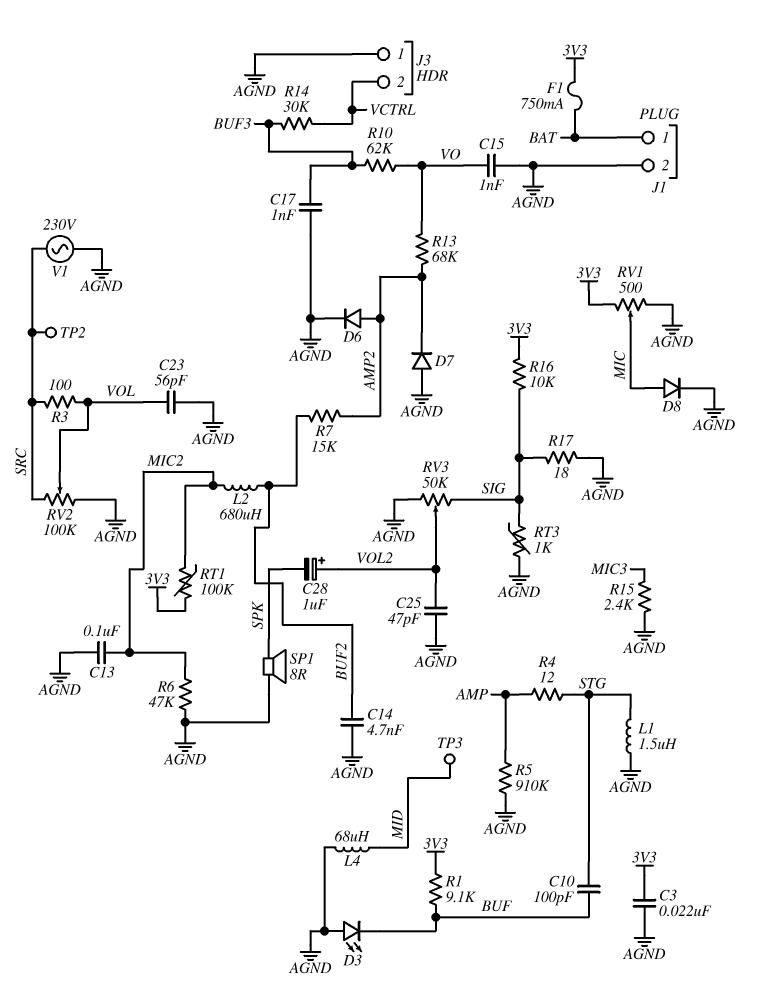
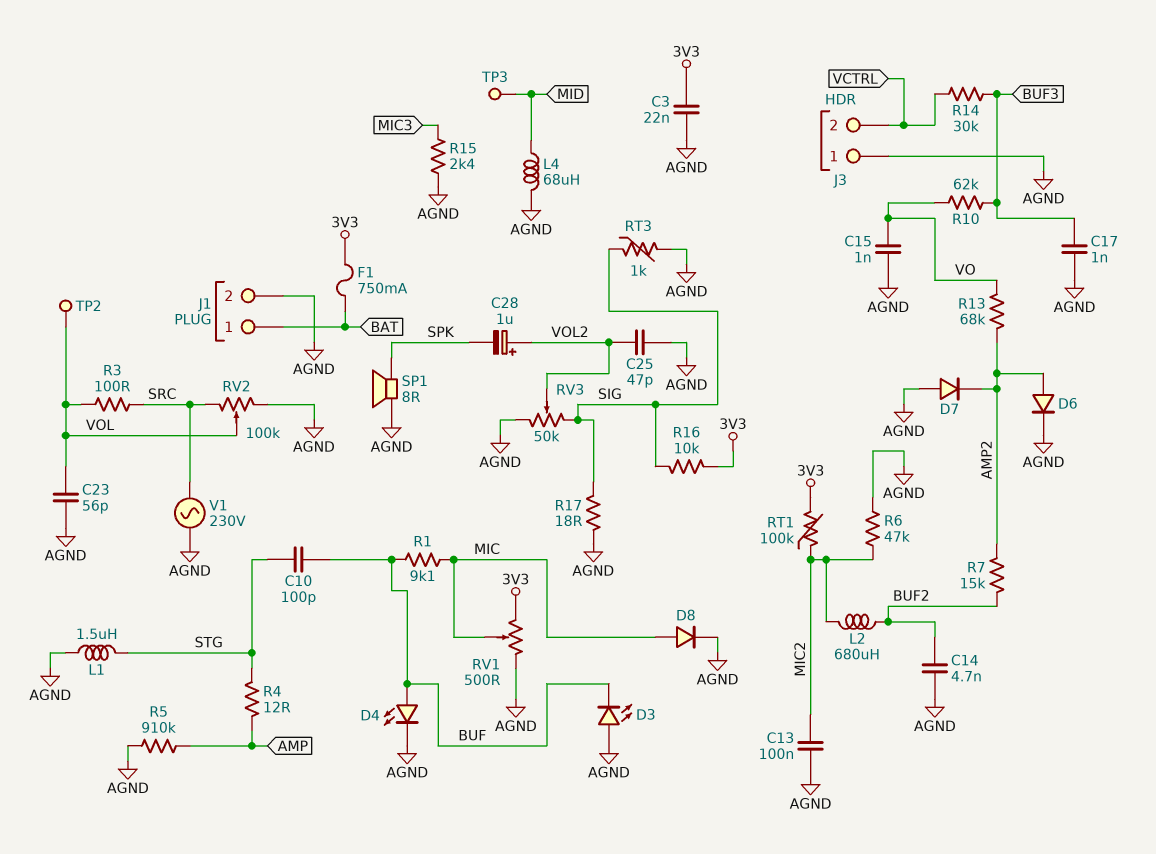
D4: none -> LED (A BUF, K AGND)
R1: 9.1k (3V3, BUF) -> 9.1k (BUF, MIC)
TP2: test point (SRC) -> test point (VOL)

